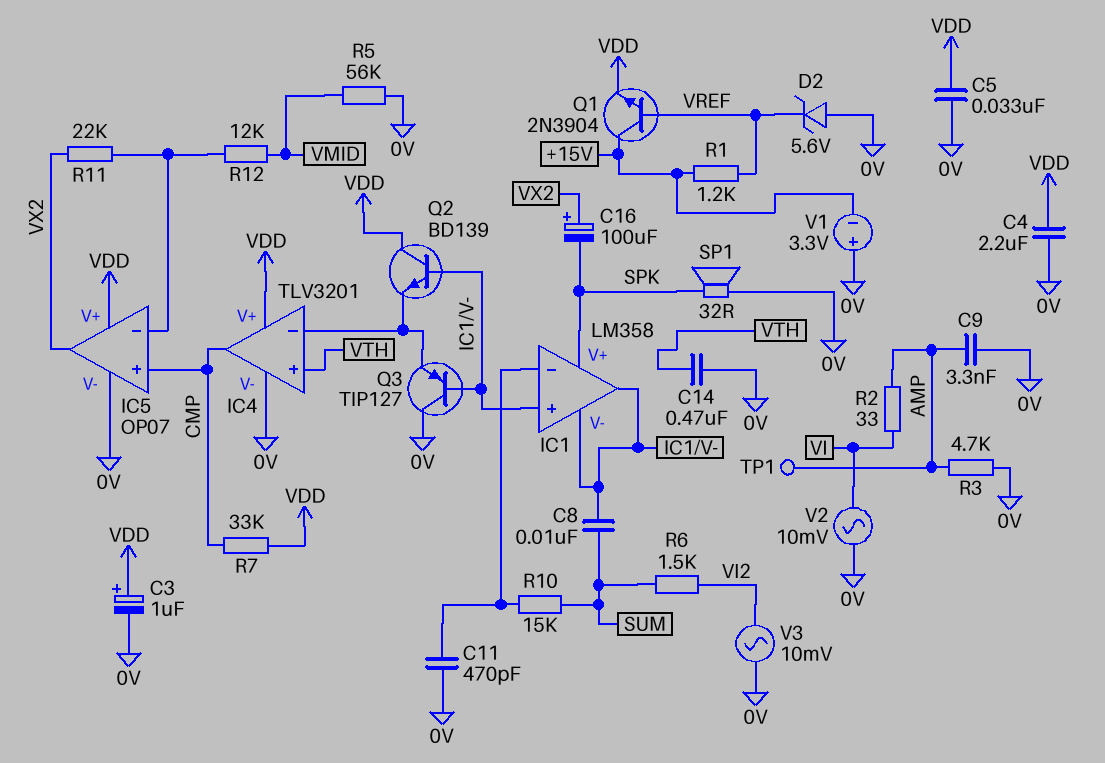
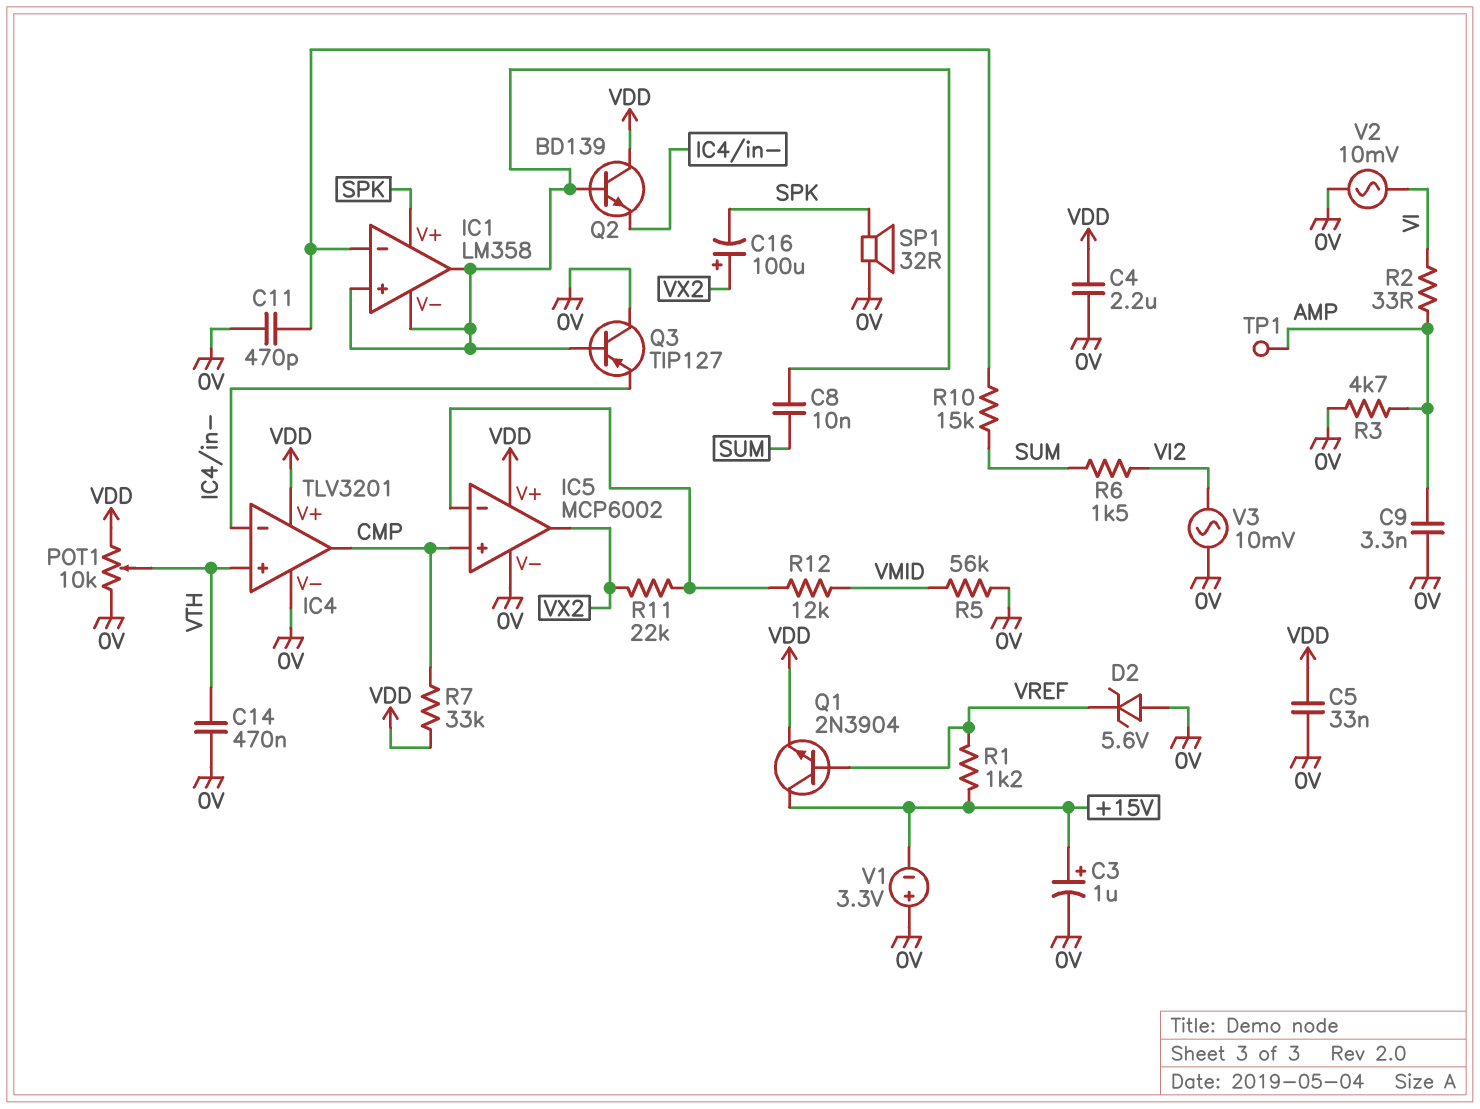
C3: 1uF (plus VDD, minus 0V) -> 1uF (plus +15V, minus 0V)
IC5: OP07 -> MCP6002
POT1: none -> 10k (0V, VDD, wiper VTH)

